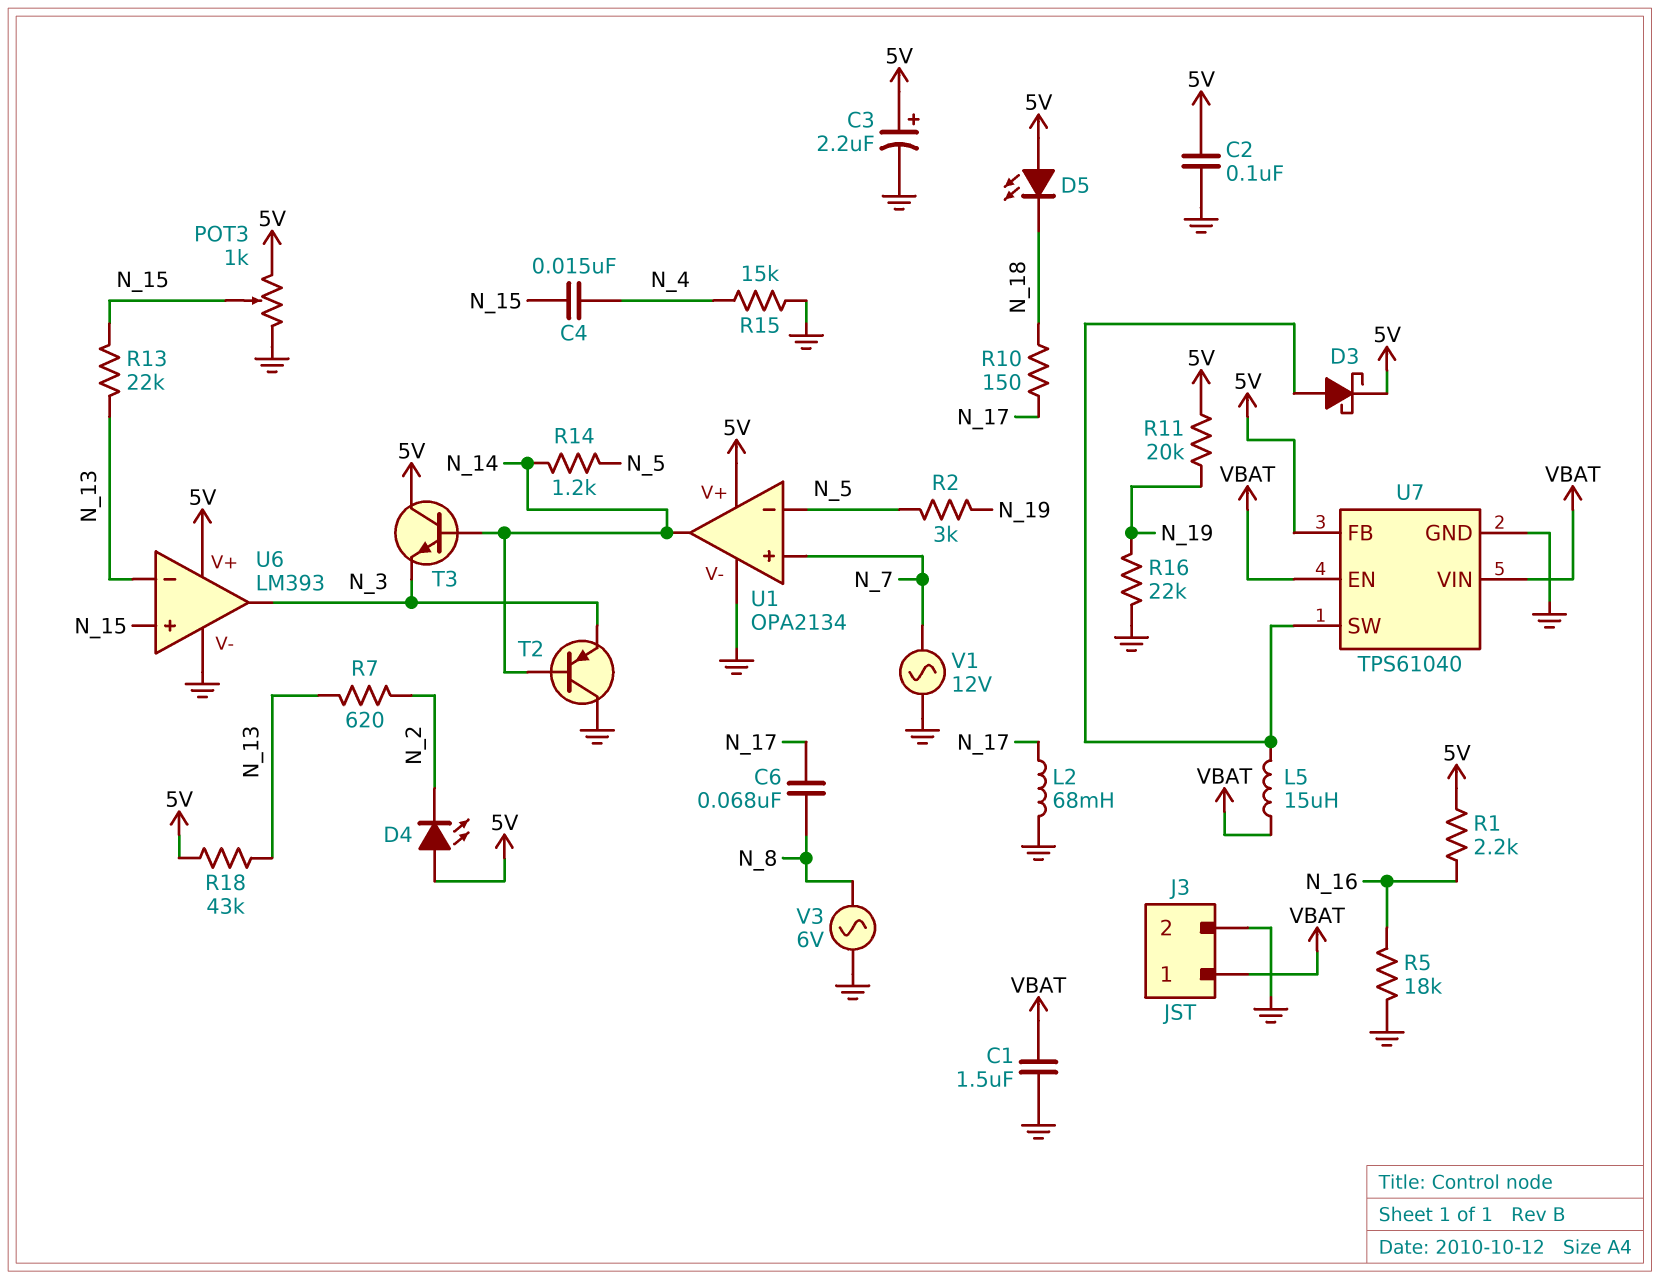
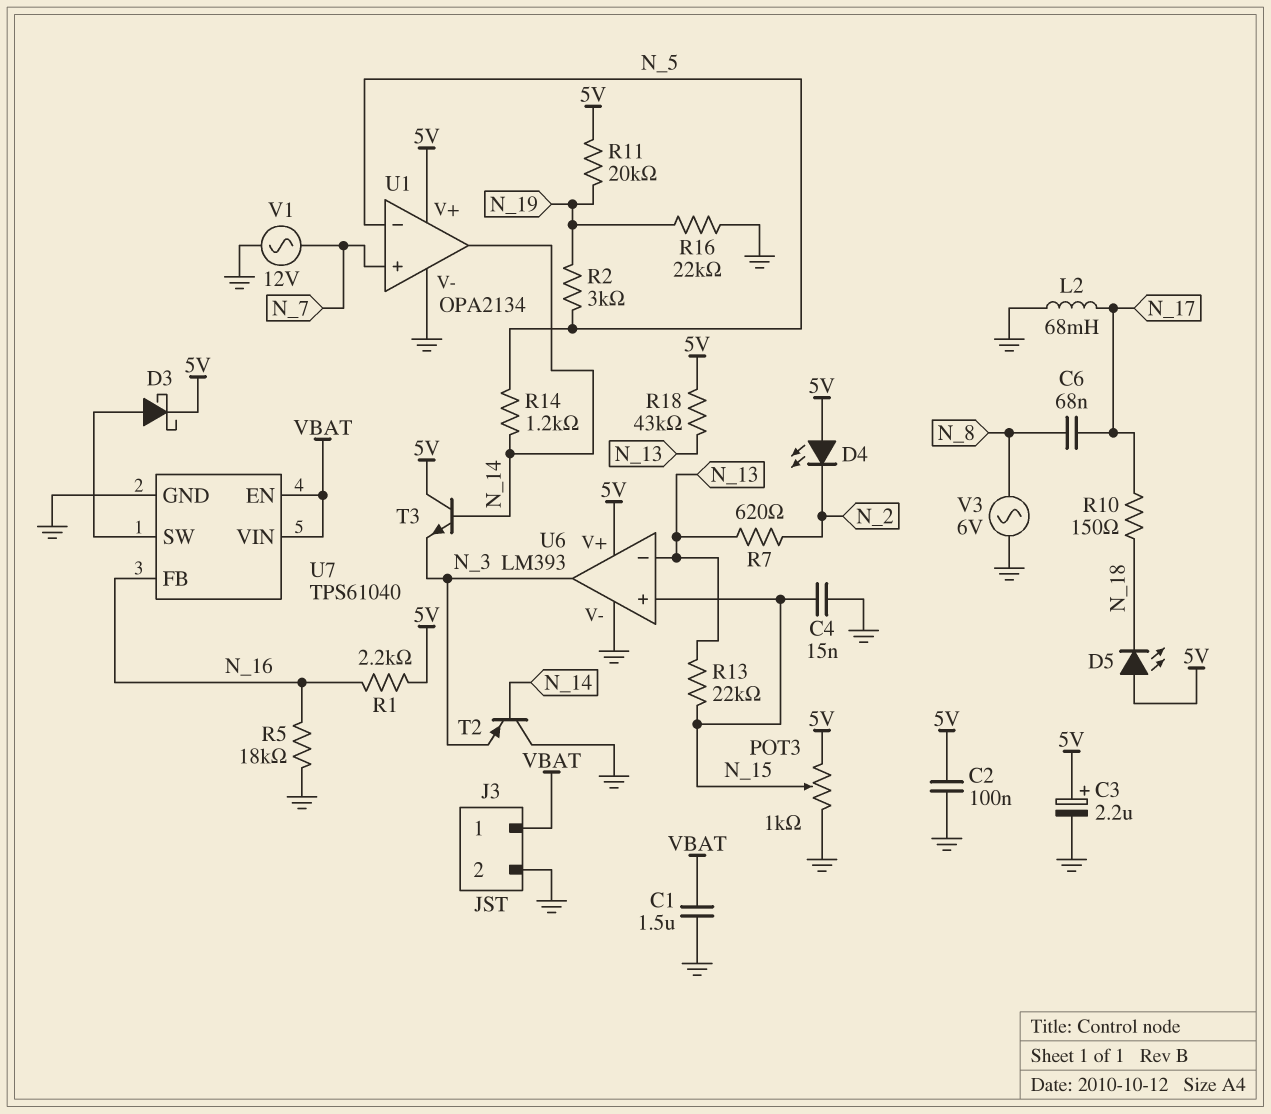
C4: 15nF (N_4, N_15) -> 15nF (GND, N_15)
L5: 15uH (U7/SW, VBAT) -> none
R15: 15k (GND, N_4) -> none
U7 pin FB: 5V -> N_16

